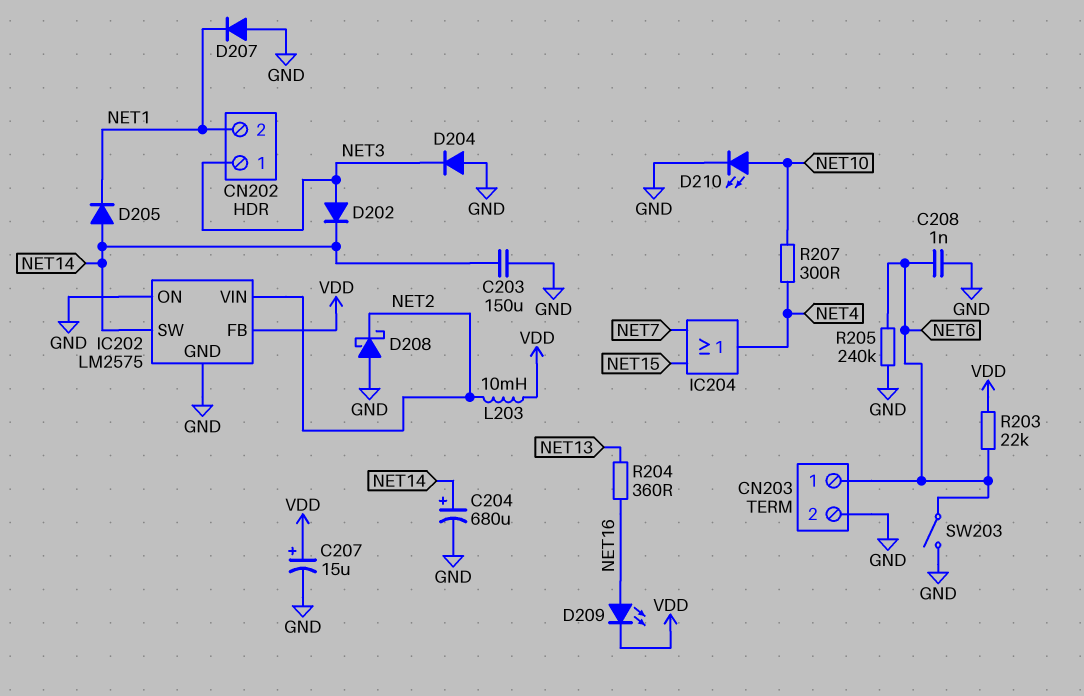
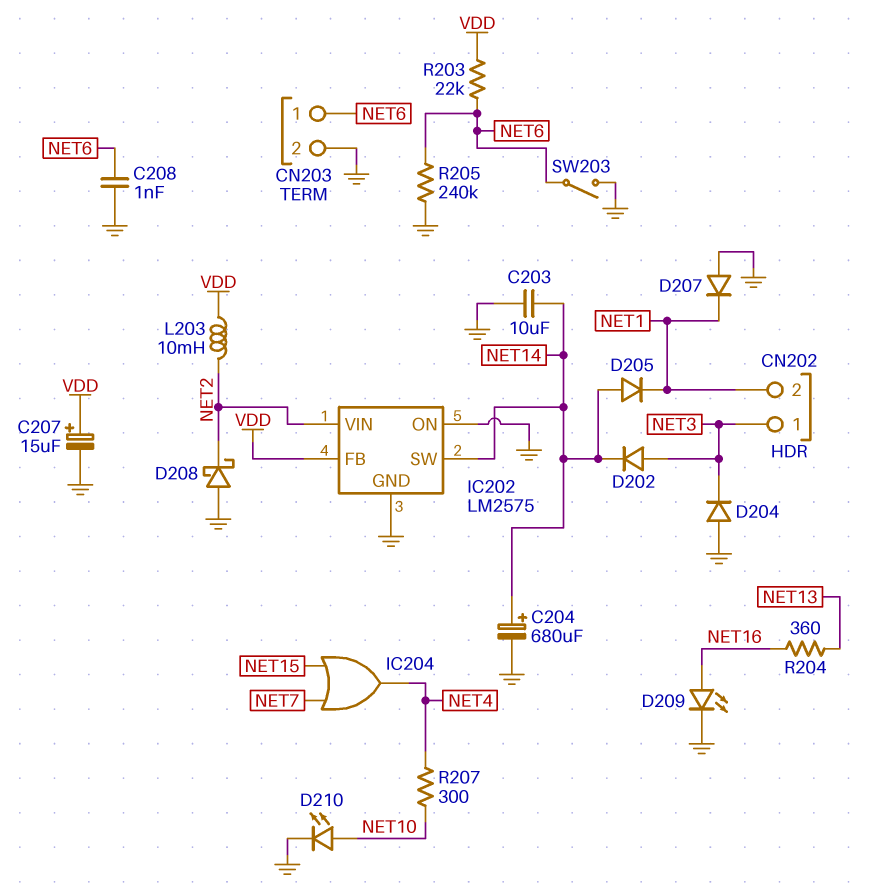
C203: 150uF (GND, NET14) -> 10uF (GND, NET14)
D209: LED (A NET16, K VDD) -> LED (A NET16, K GND)

